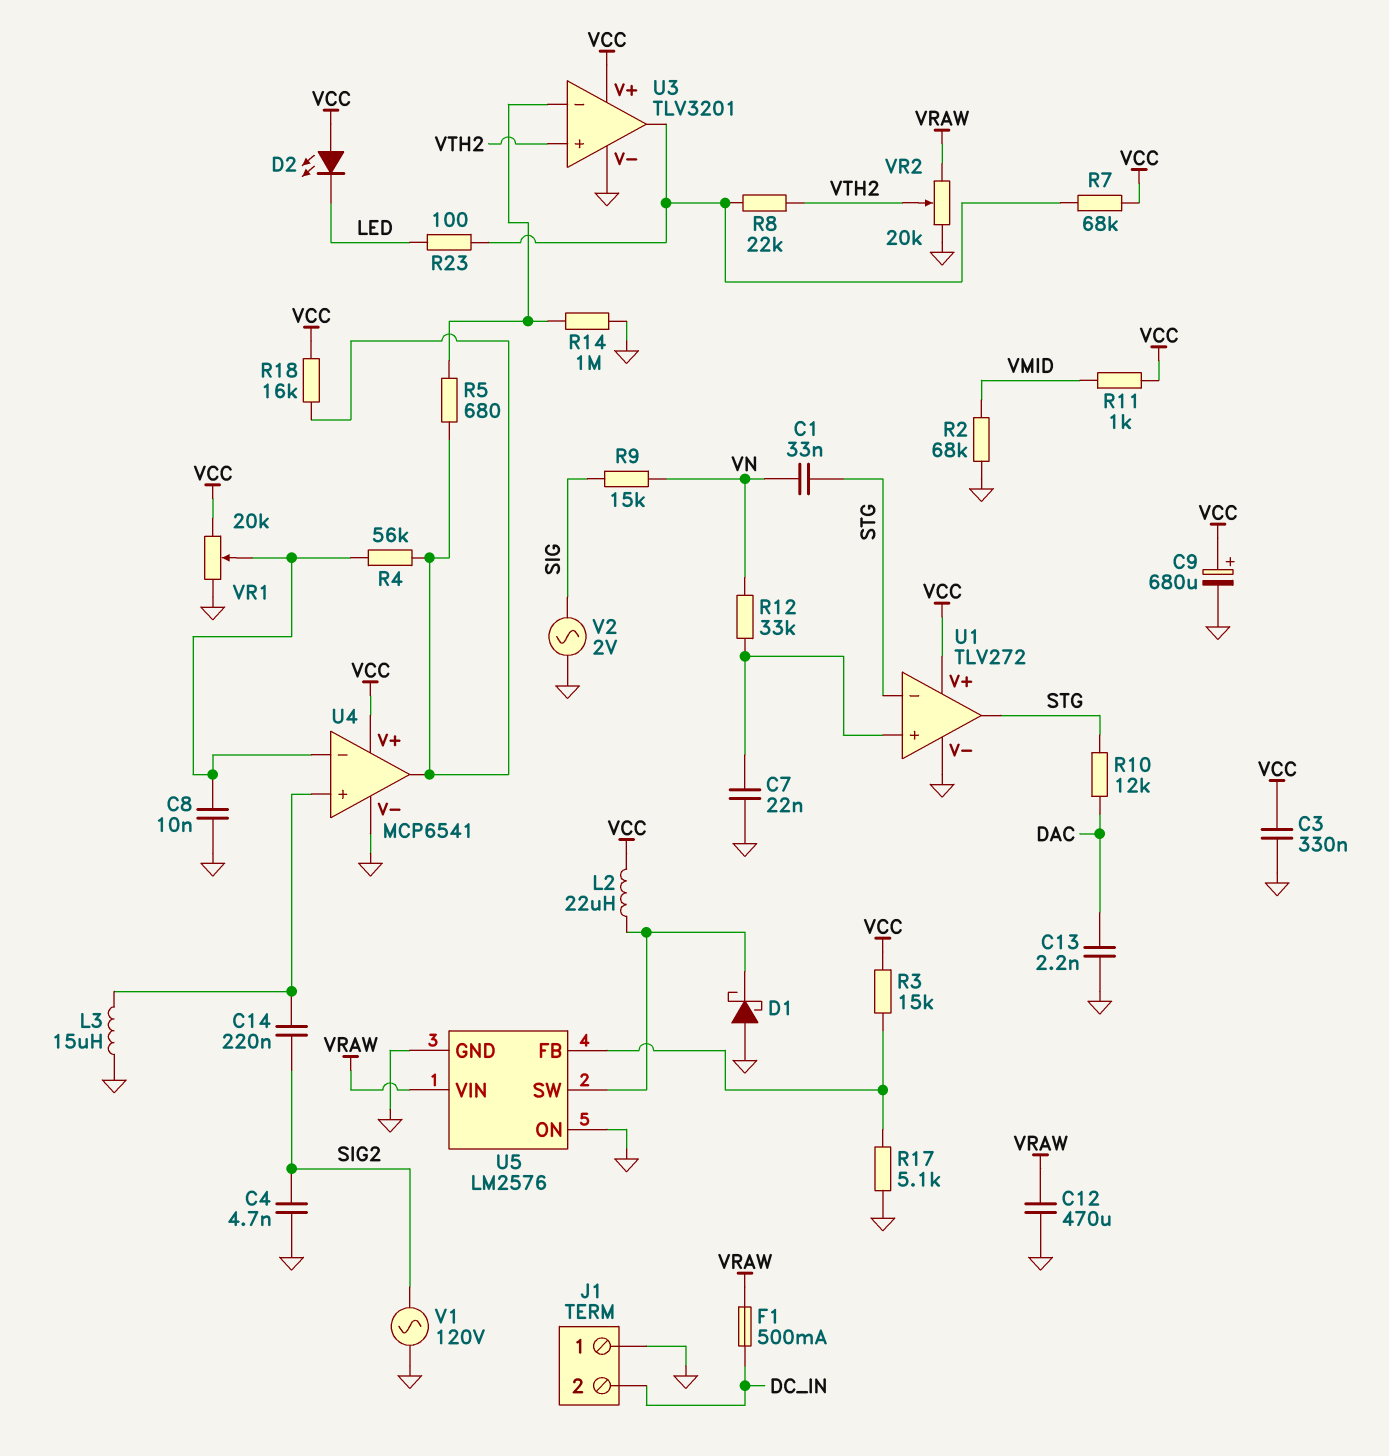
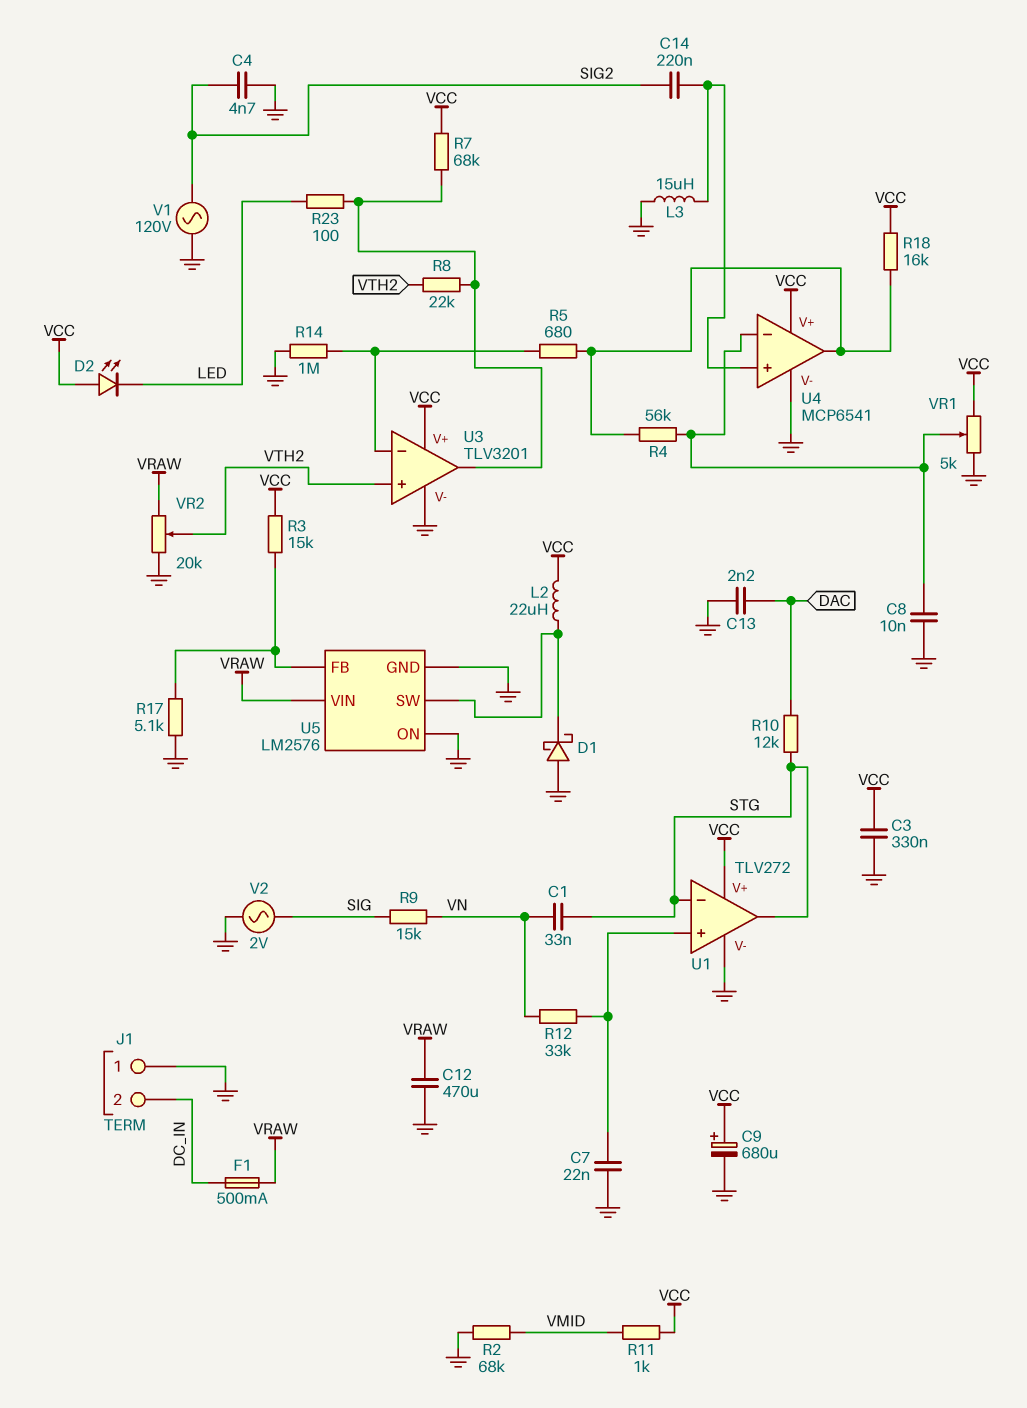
VR1: 20k (GND, VCC, wiper U4/in-) -> 5k (GND, VCC, wiper U4/in-)

